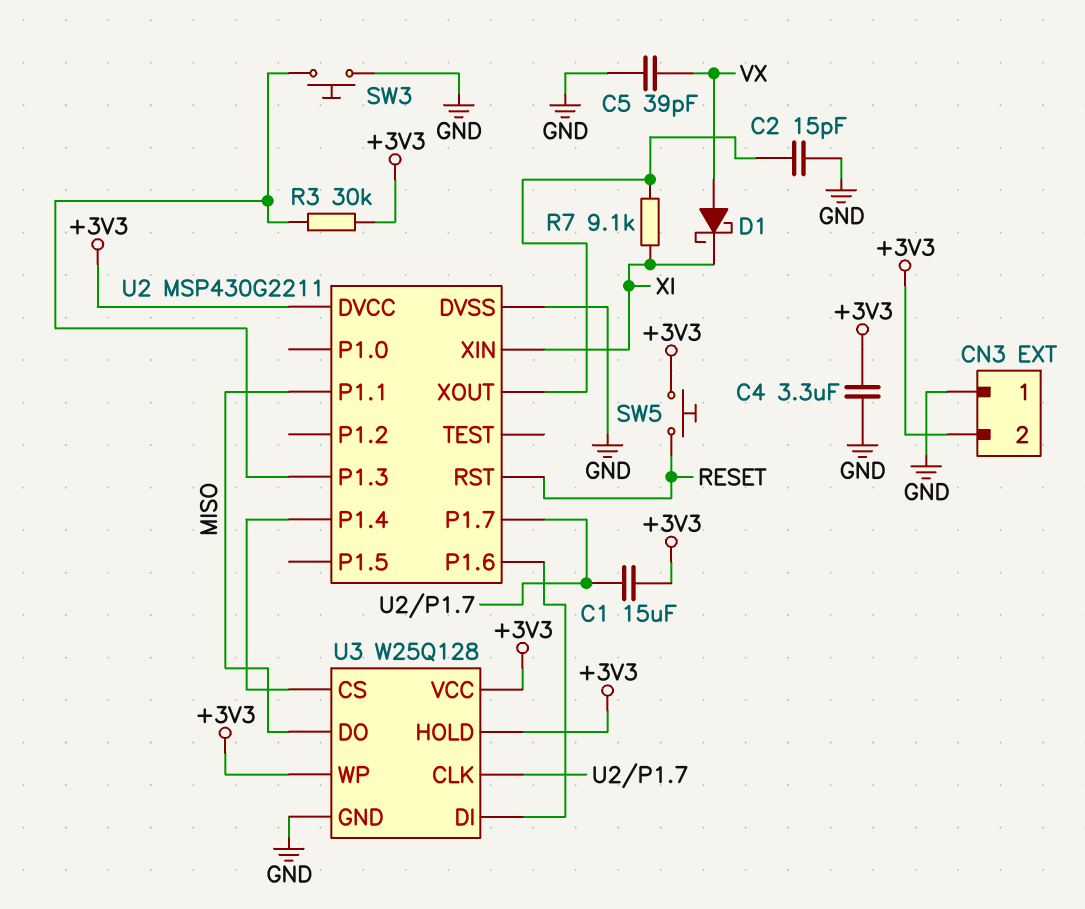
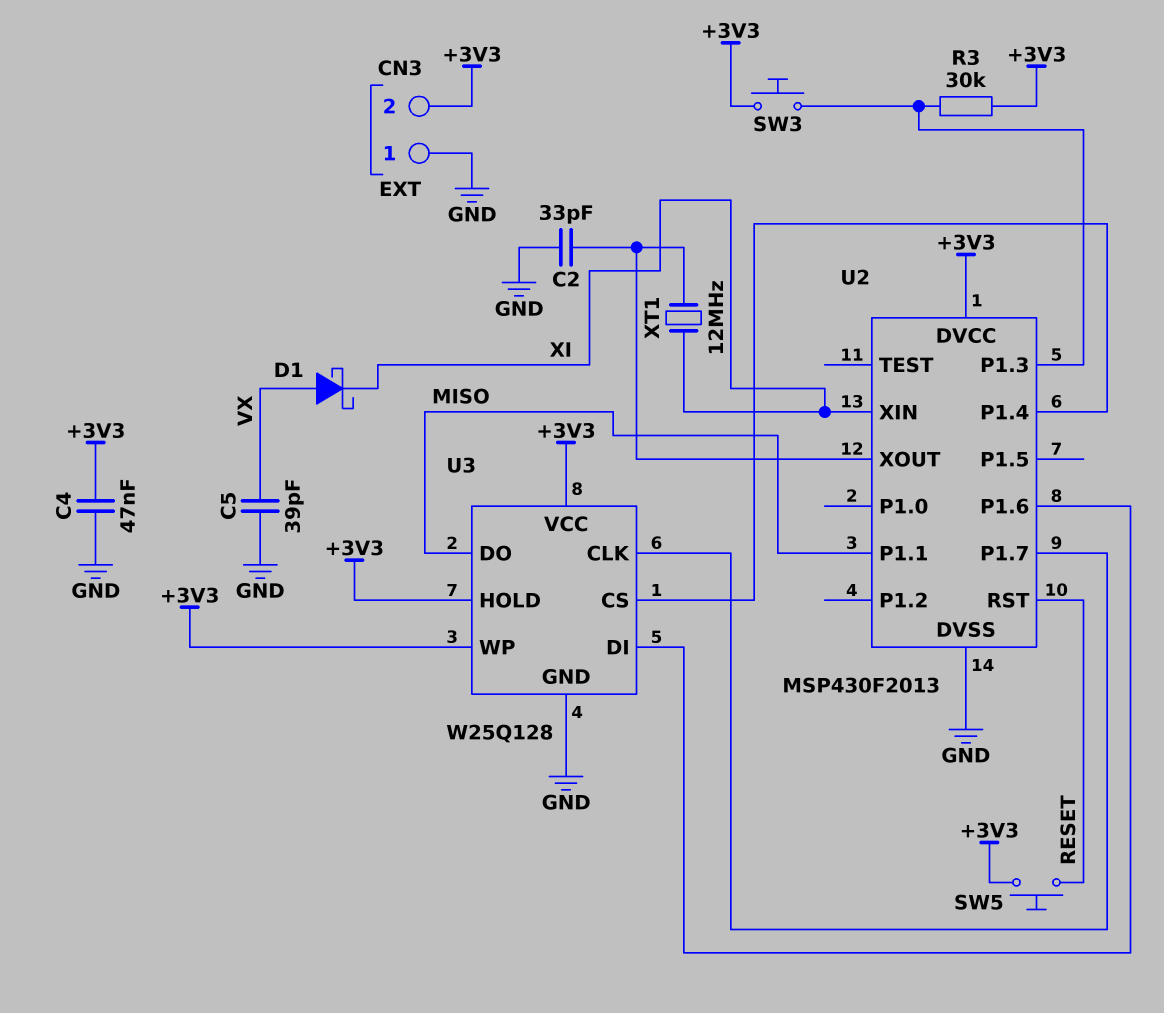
C1: 15uF (+3V3, U2/P1.7) -> none
C2: 15pF (GND, U2/XOUT) -> 33pF (GND, U2/XOUT)
C4: 3.3uF (+3V3, GND) -> 47nF (+3V3, GND)
R7: 9.1k (U2/XOUT, XI) -> none
SW3: button (GND, U2/P1.3) -> button (+3V3, U2/P1.3)
U2: MSP430G2211 -> MSP430F2013
XT1: none -> 12MHz (U2/XOUT, XI)

